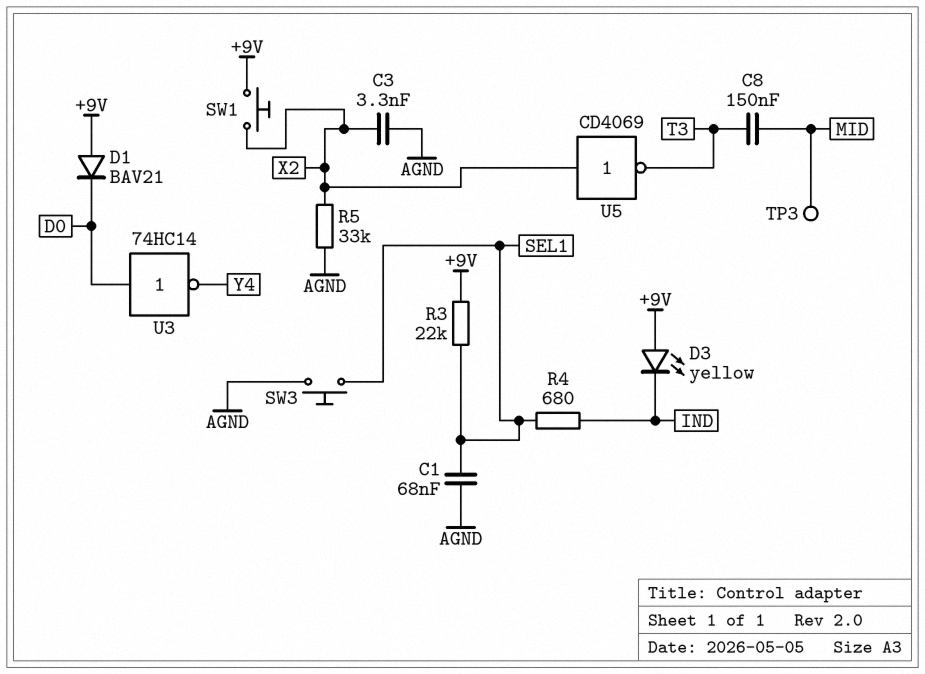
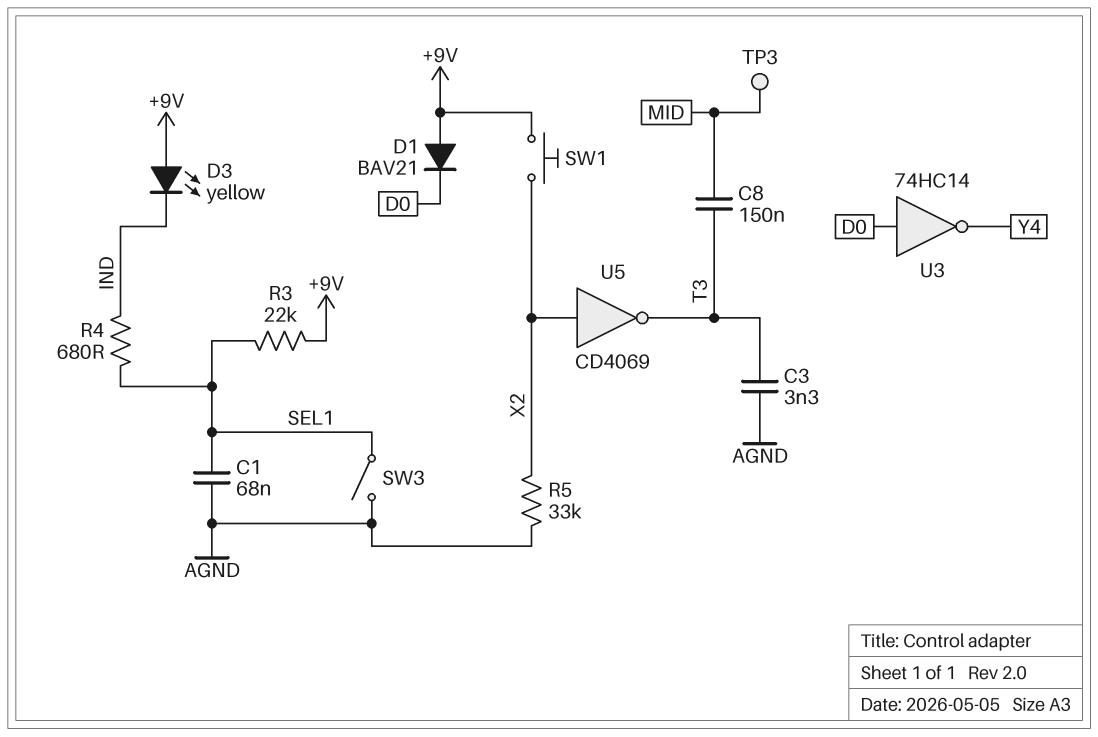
C3: 3.3nF (AGND, X2) -> 3.3nF (AGND, T3)
SW3: button (AGND, SEL1) -> switch (AGND, SEL1)

